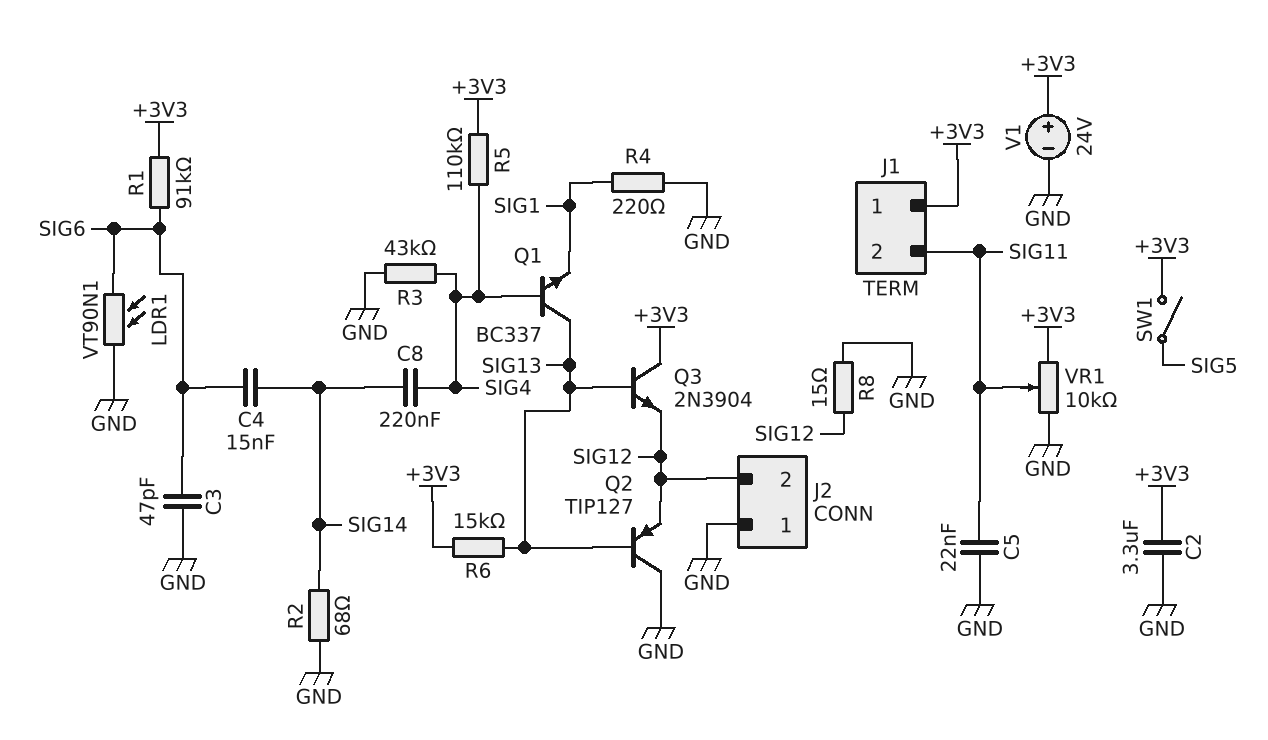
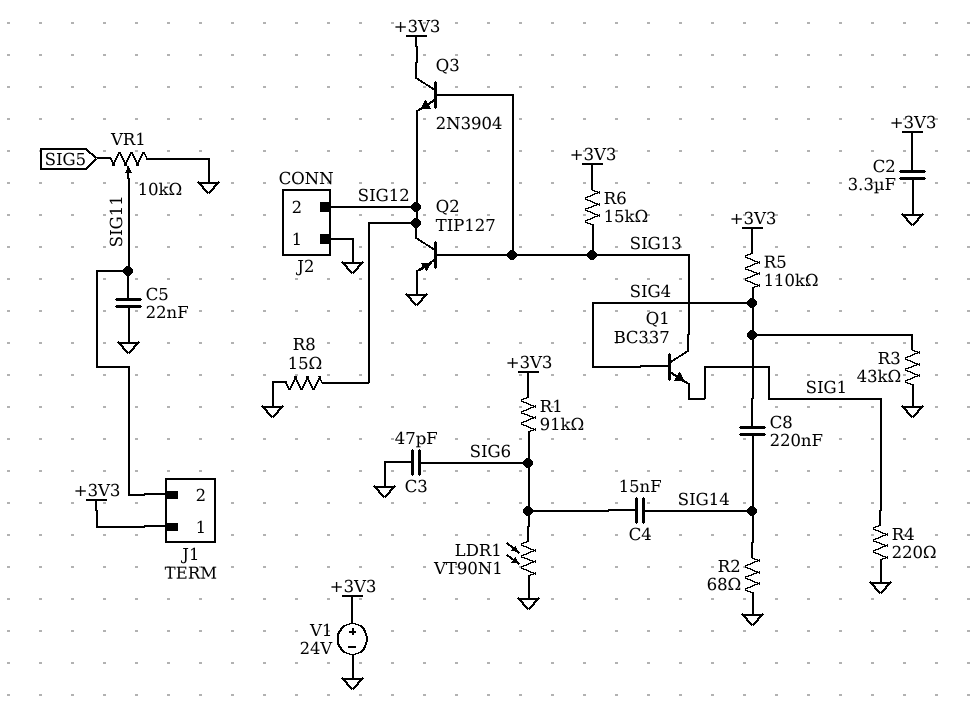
Q2: PNP TIP127 (B SIG13, C GND, E SIG12) -> PNP TIP127 (B SIG13, C SIG12, E GND)
SW1: switch (+3V3, SIG5) -> none
VR1: 10k (+3V3, GND, wiper SIG11) -> 10k (GND, SIG5, wiper SIG11)

